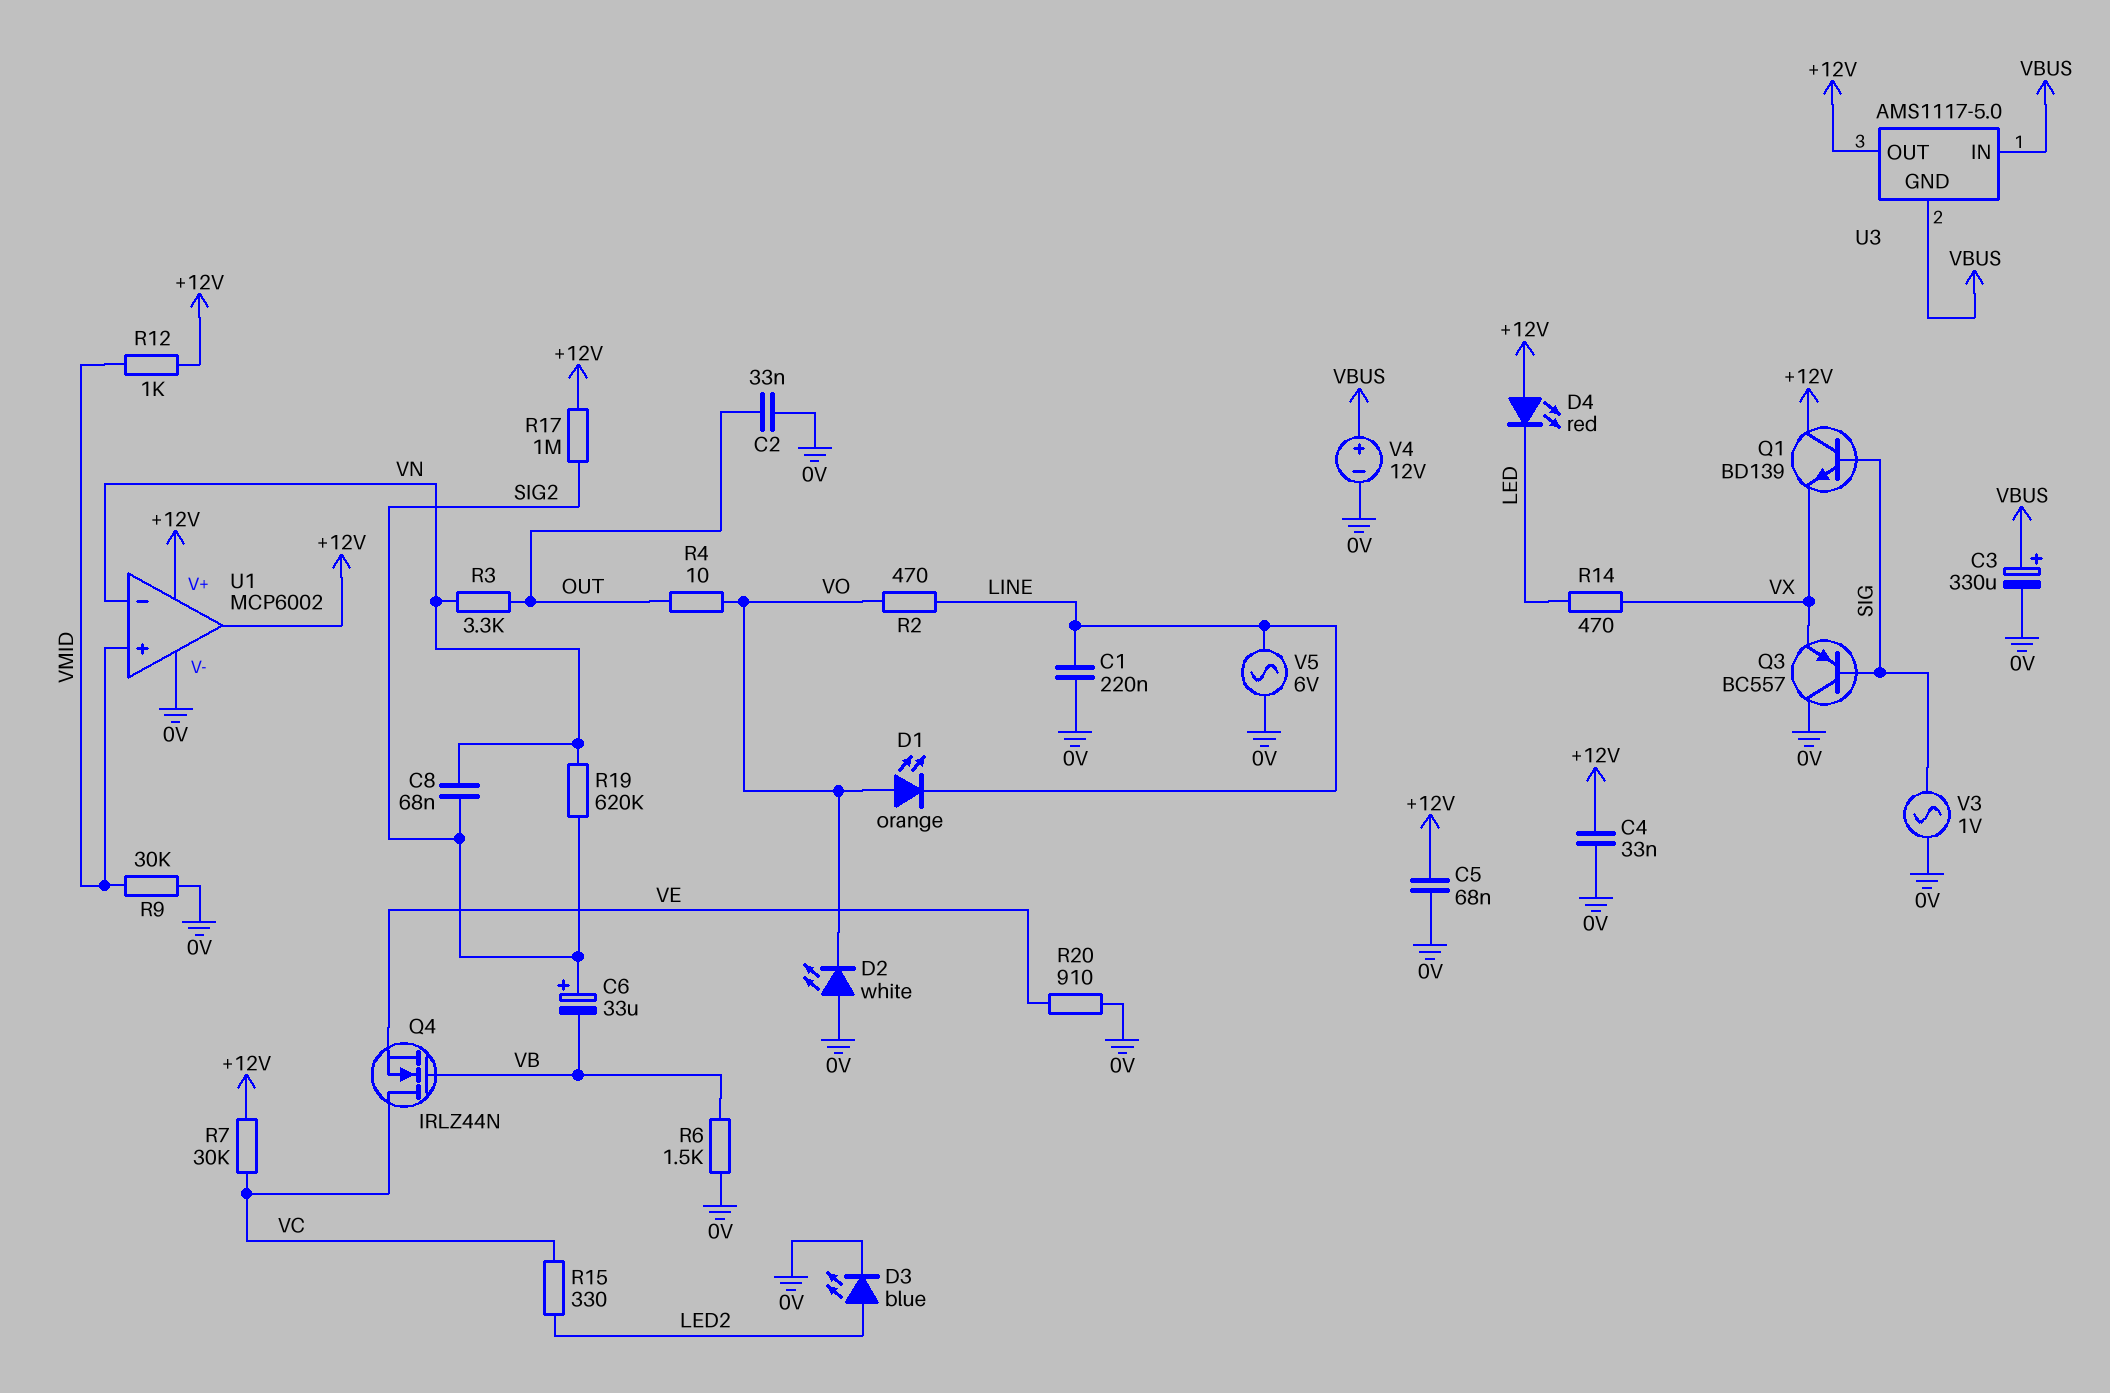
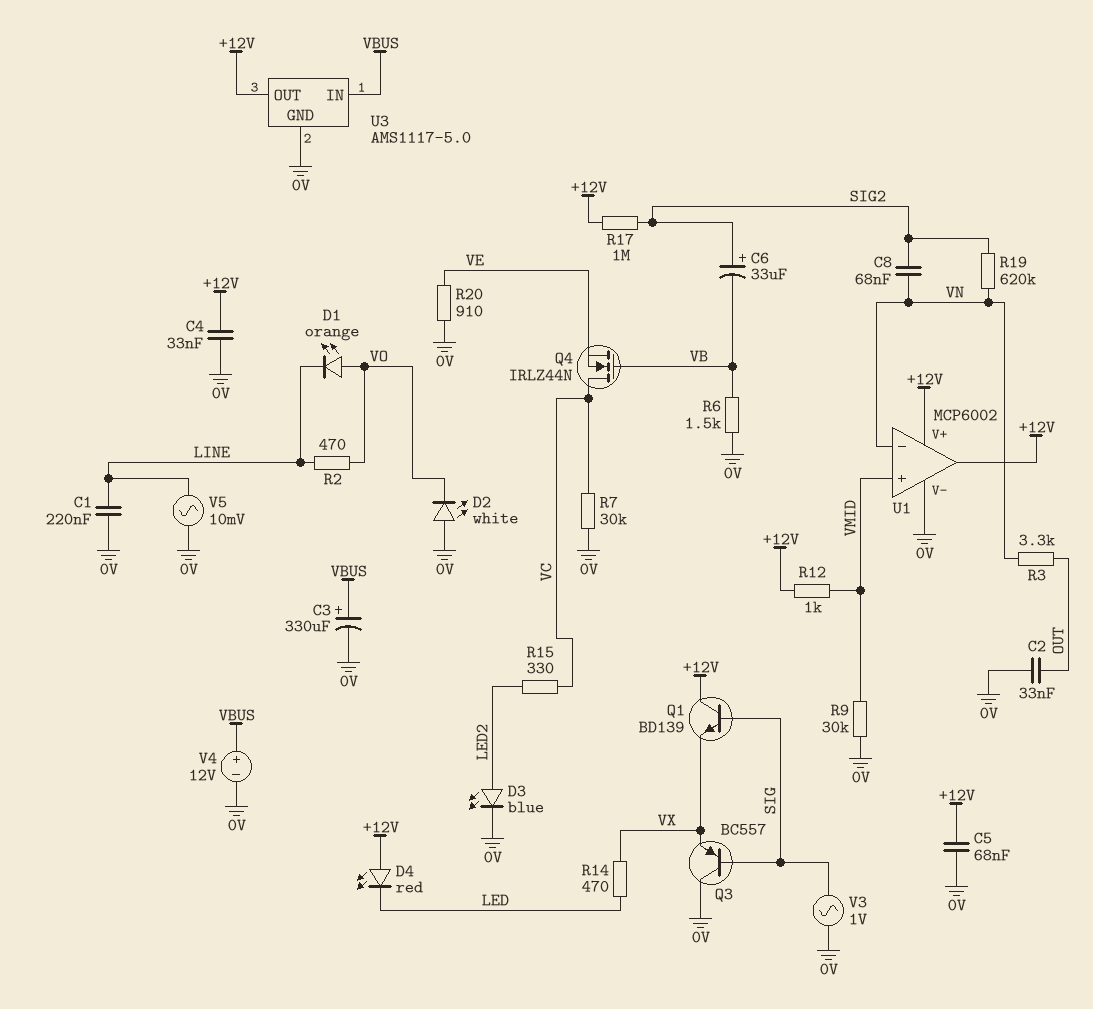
R4: 10 (OUT, VO) -> none
R7: 30k (+12V, VC) -> 30k (0V, VC)
U3 pin GND: VBUS -> 0V
V5: AC 6V (0V, LINE) -> AC 10mV (0V, LINE)

